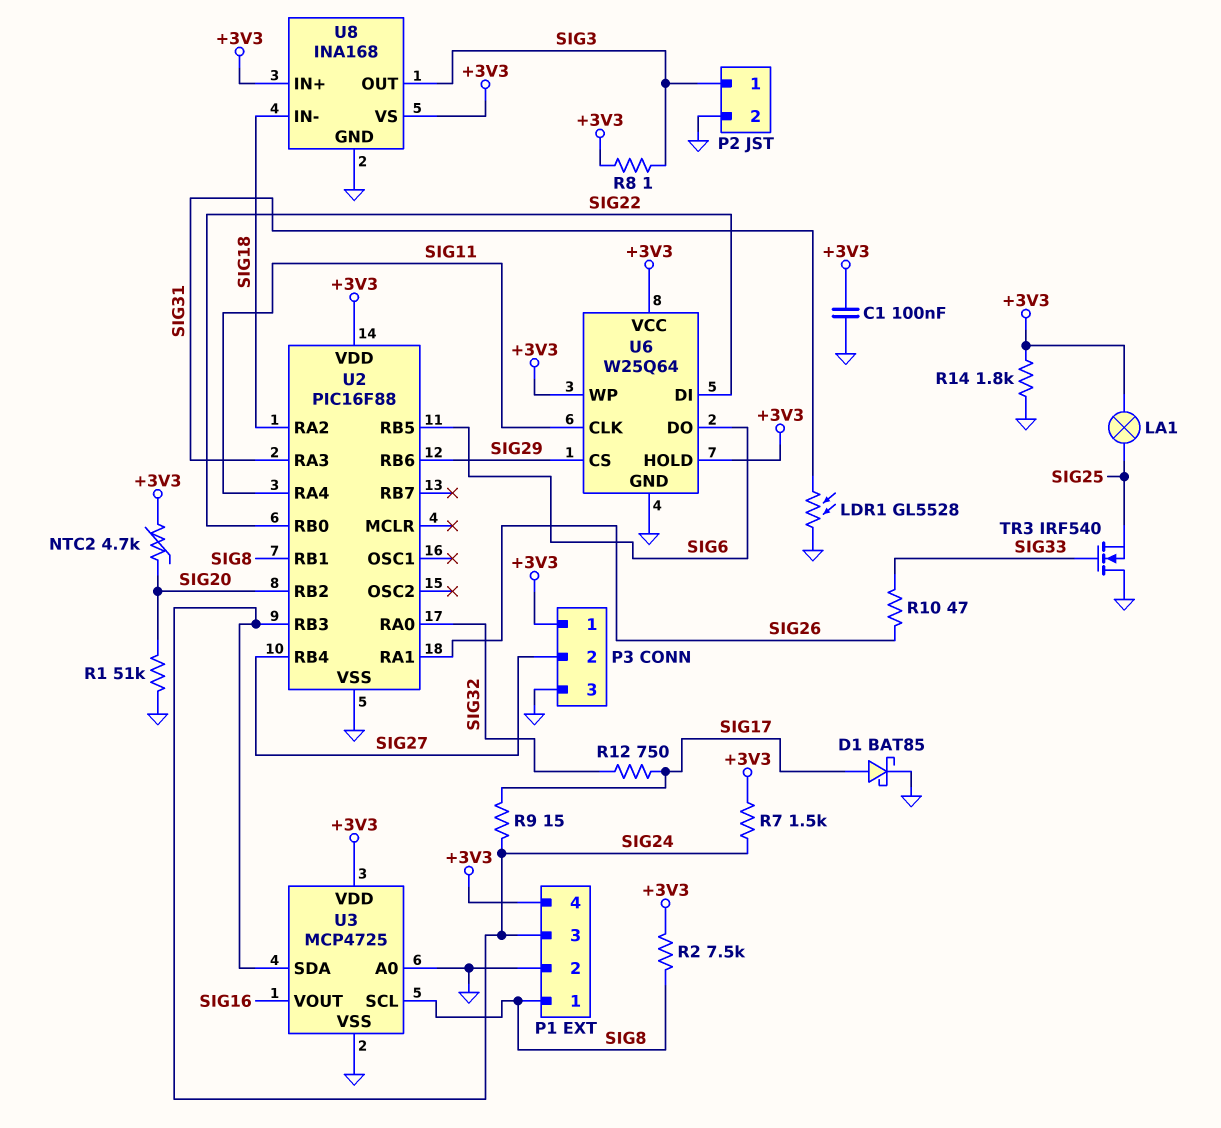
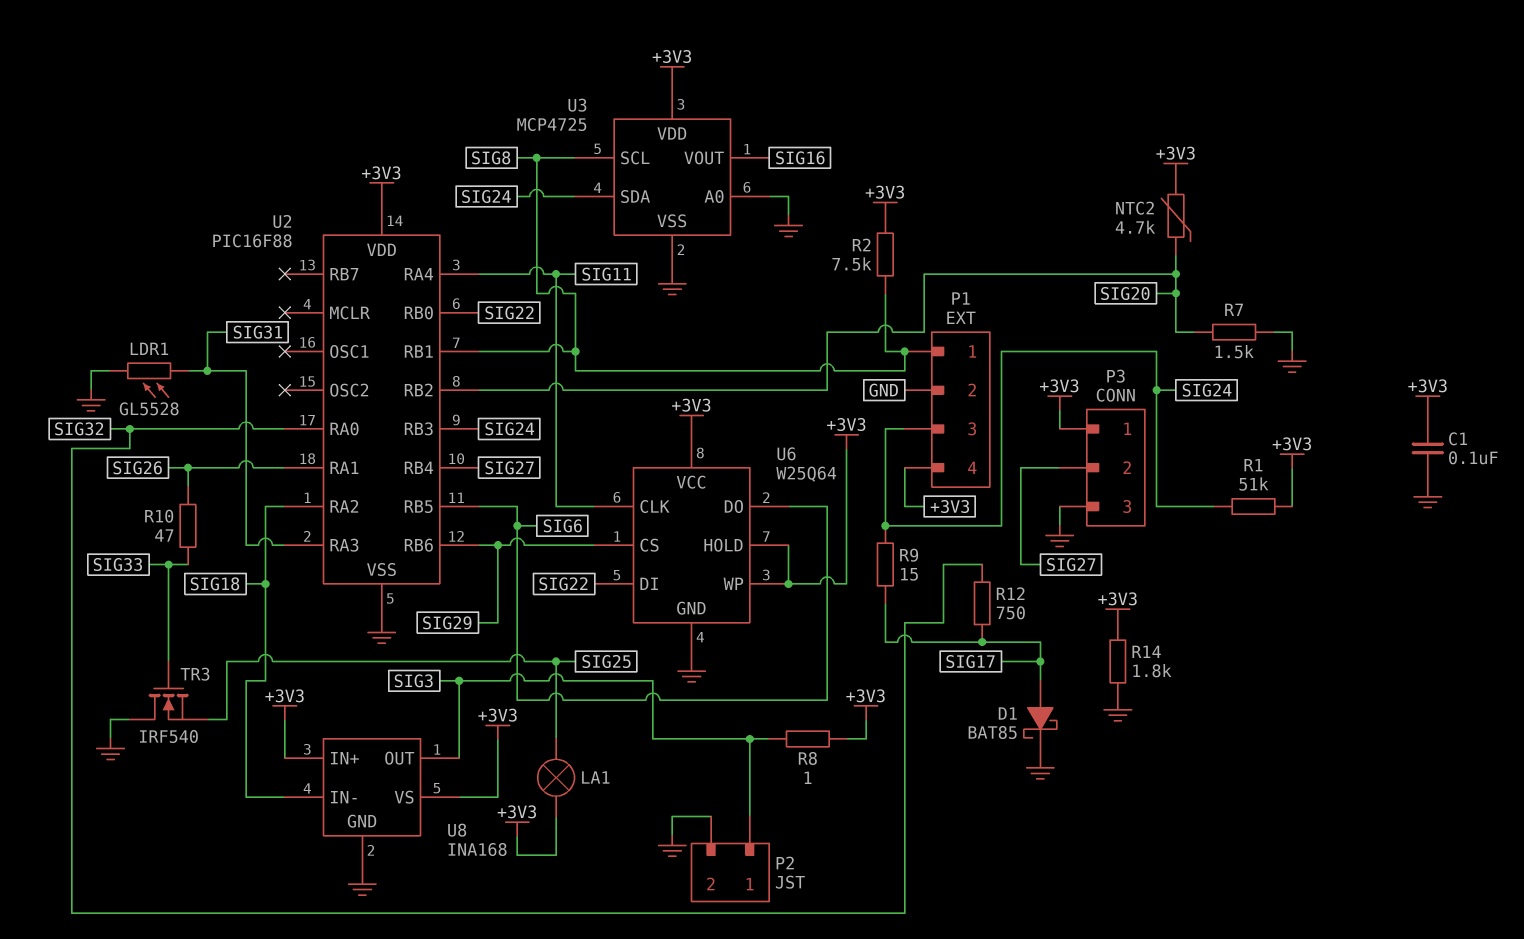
R1: 51k (GND, SIG20) -> 51k (+3V3, SIG24)
R7: 1.5k (+3V3, SIG24) -> 1.5k (GND, SIG20)

